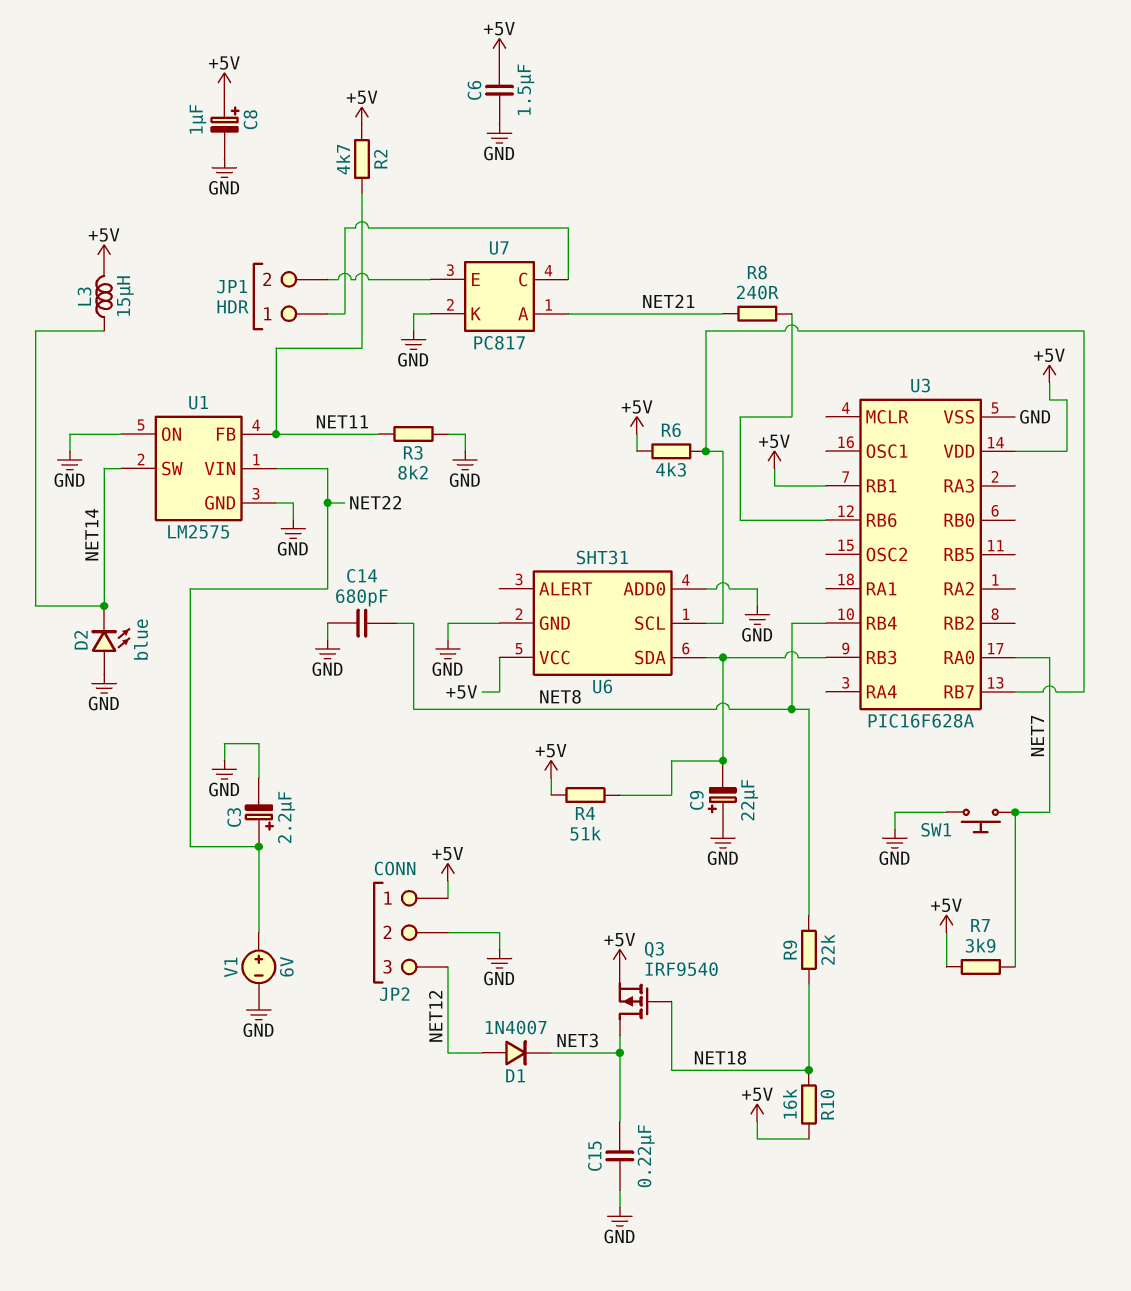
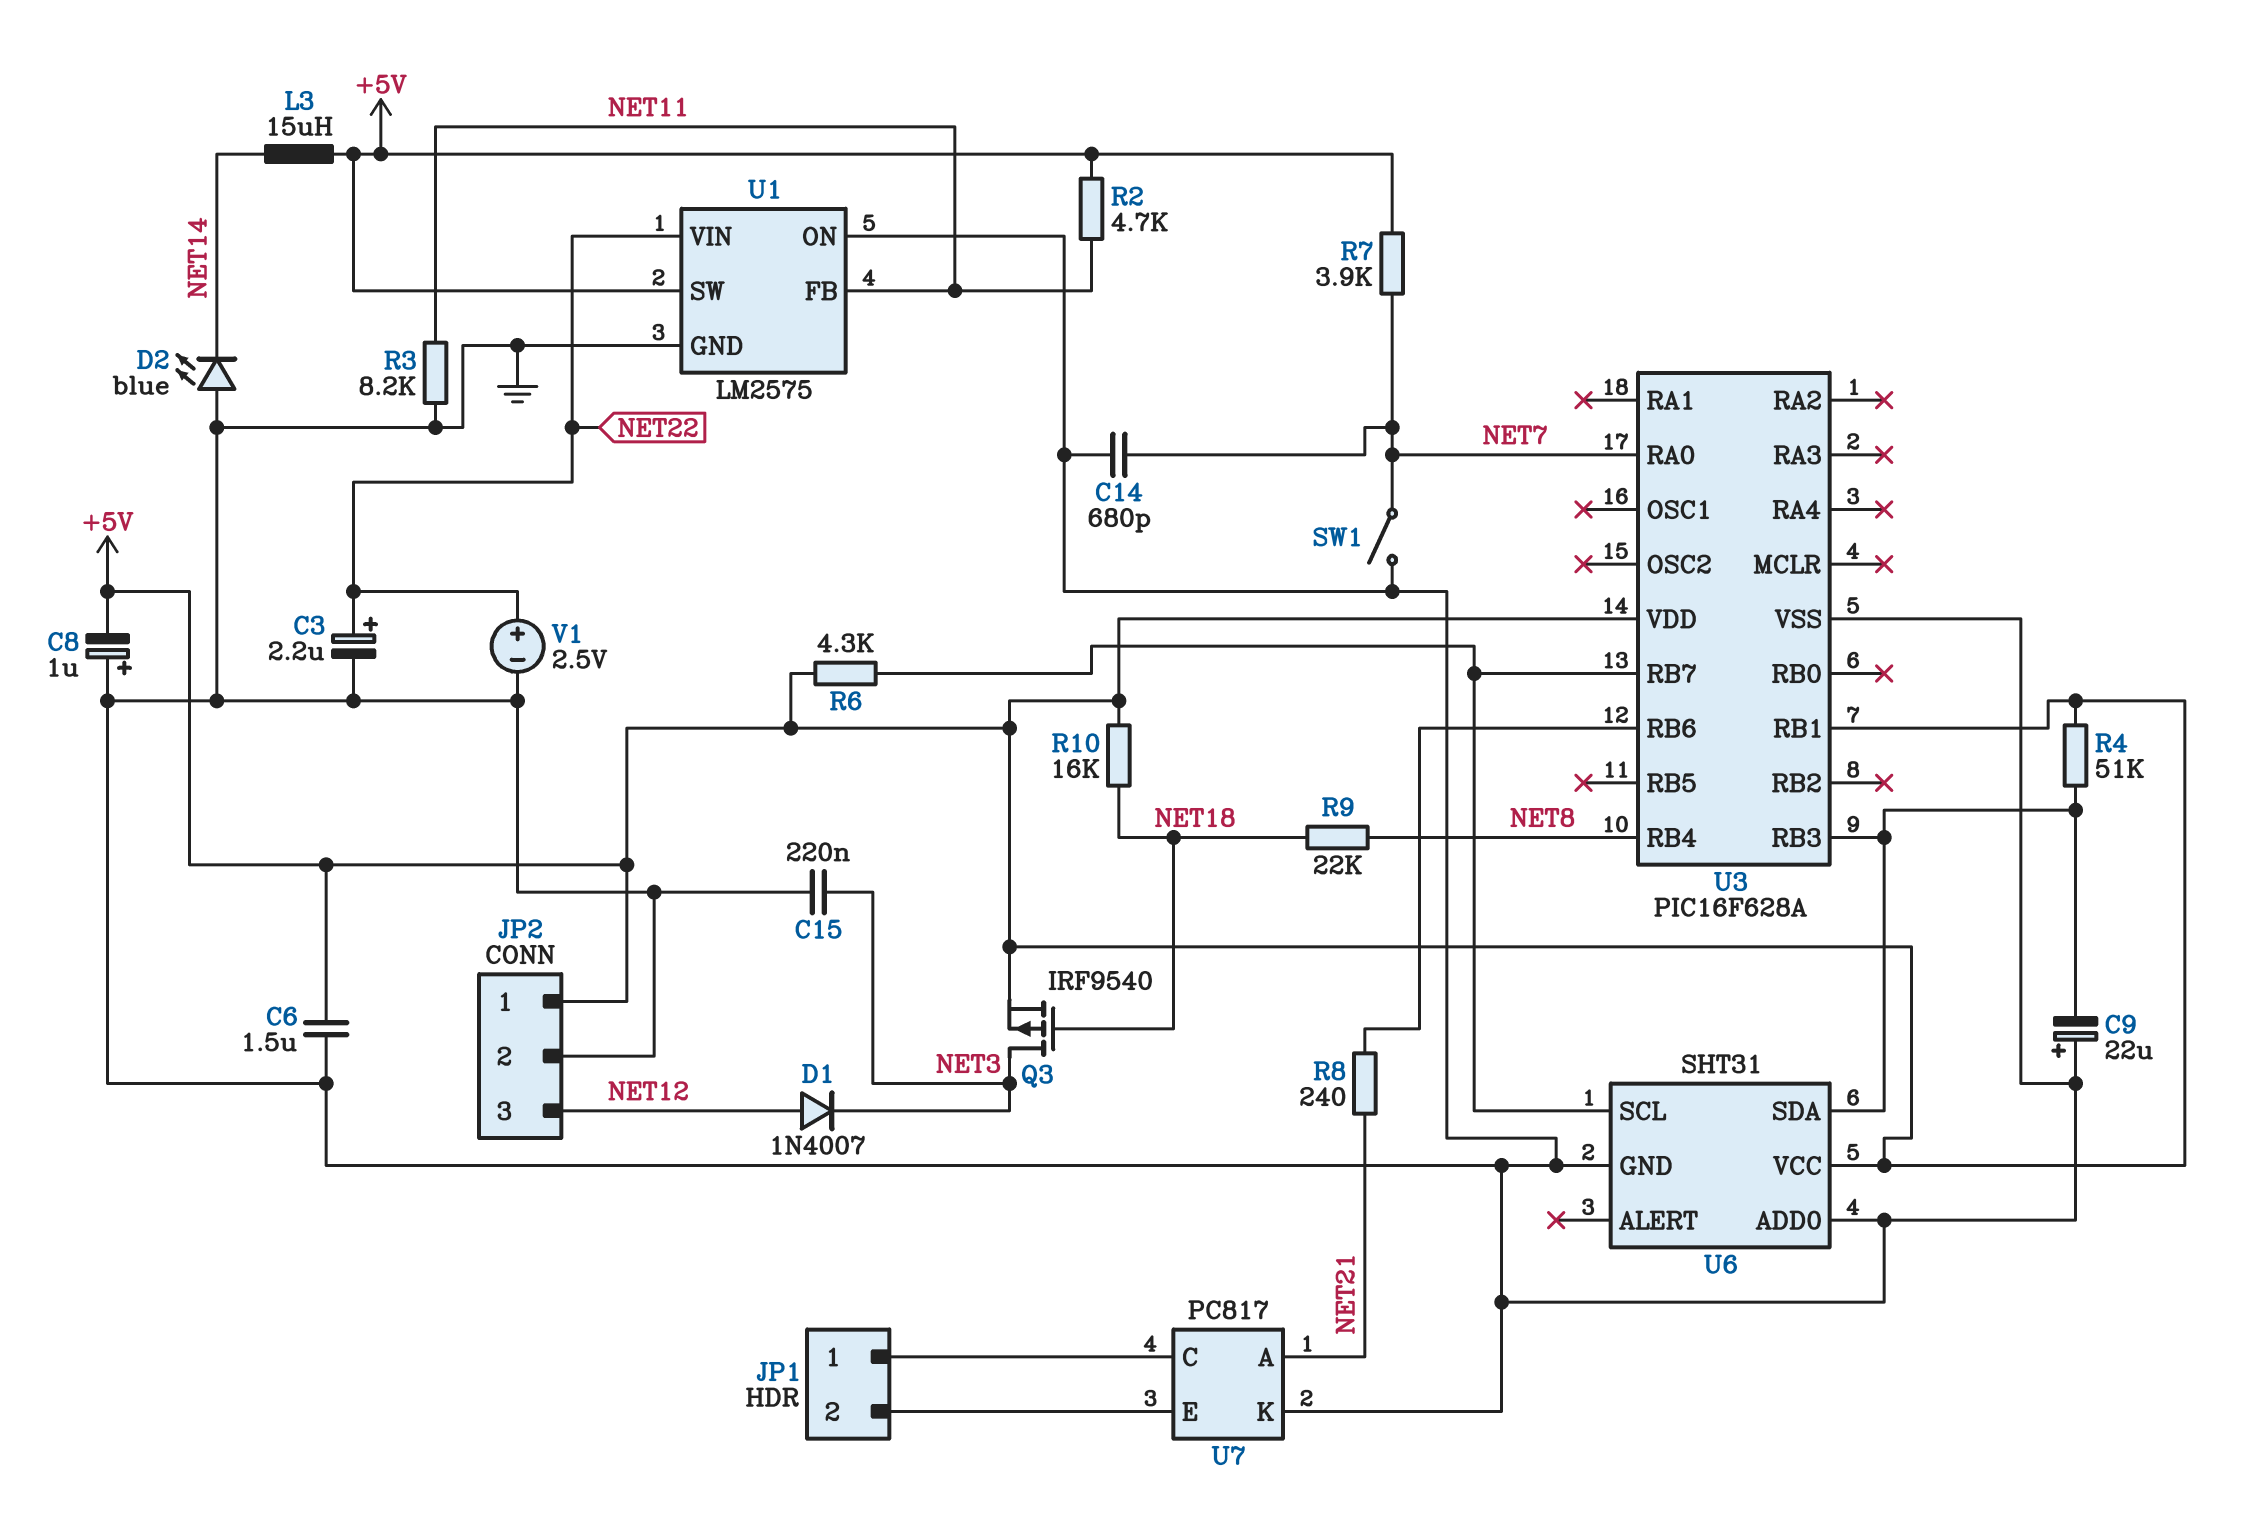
C8: 1uF (plus +5V, minus GND) -> 1uF (plus GND, minus +5V)
C14: 680pF (GND, NET8) -> 680pF (GND, NET7)
SW1: button (GND, NET7) -> switch (GND, NET7)
U1 pin SW: NET14 -> +5V
V1: 6V (plus NET22, minus GND) -> 2.5V (plus NET22, minus GND)

